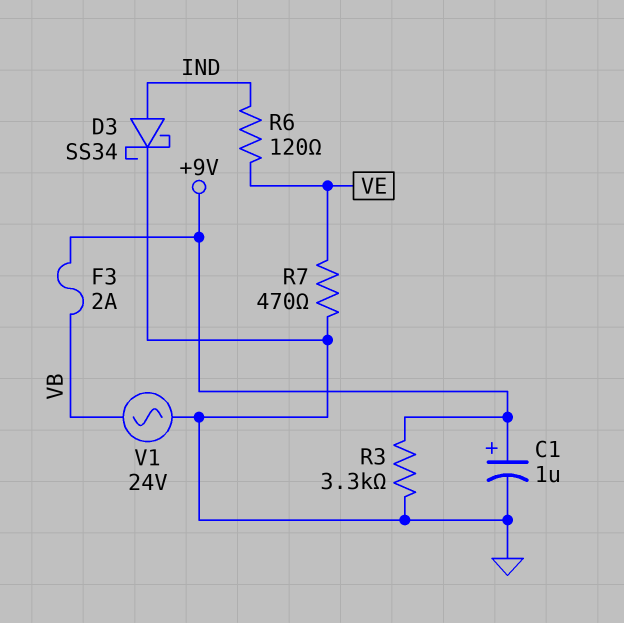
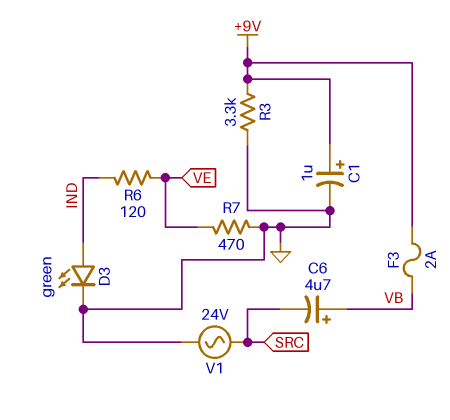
C6: none -> 4.7uF (plus VB, minus SRC)
D3: schottky SS34 (A IND, K GND) -> LED green (A IND, K GND)
V1: AC 24V (GND, VB) -> AC 24V (GND, SRC)

